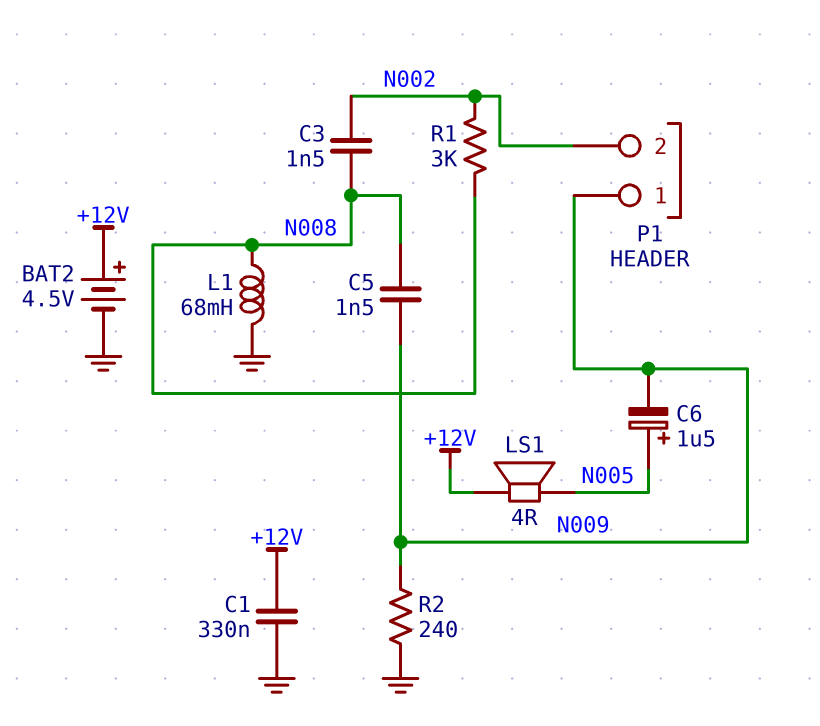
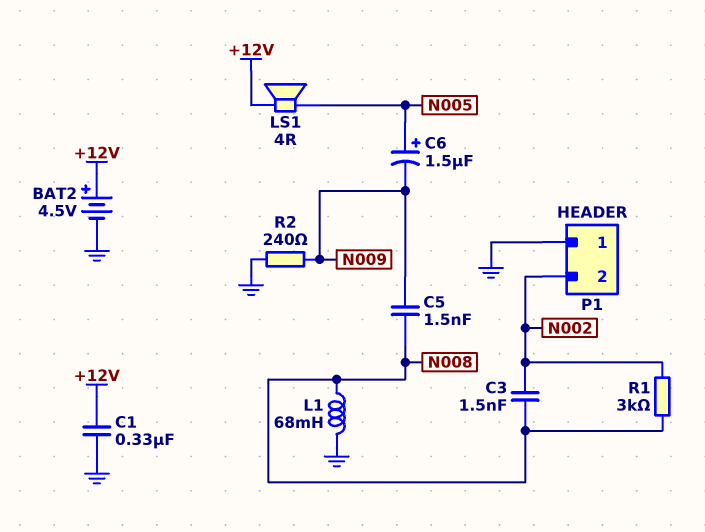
P1 pin 1: N009 -> GND

